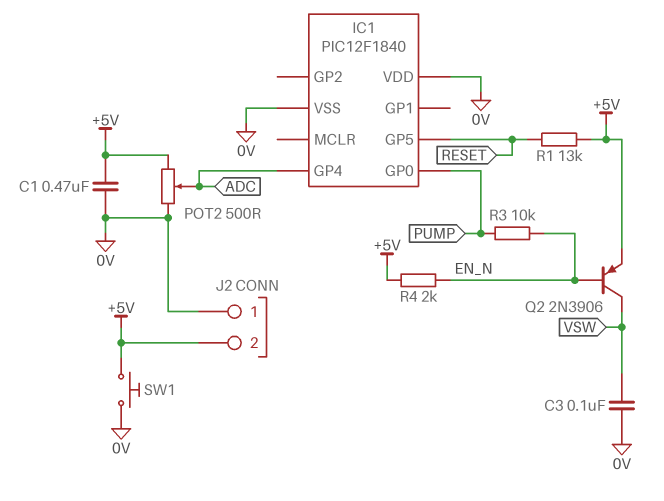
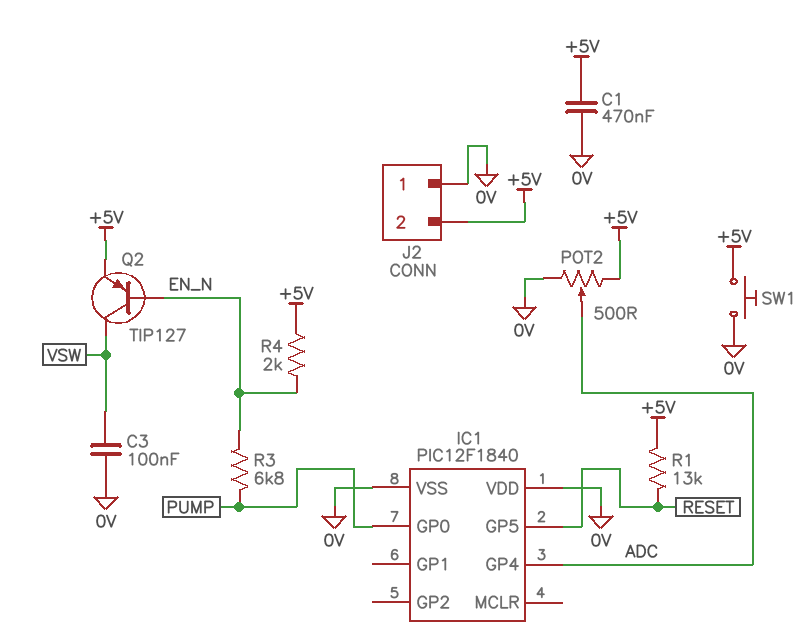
Q2: PNP 2N3906 (B EN_N, C VSW, E +5V) -> PNP TIP127 (B EN_N, C VSW, E +5V)
R3: 10k (EN_N, PUMP) -> 6.8k (EN_N, PUMP)

